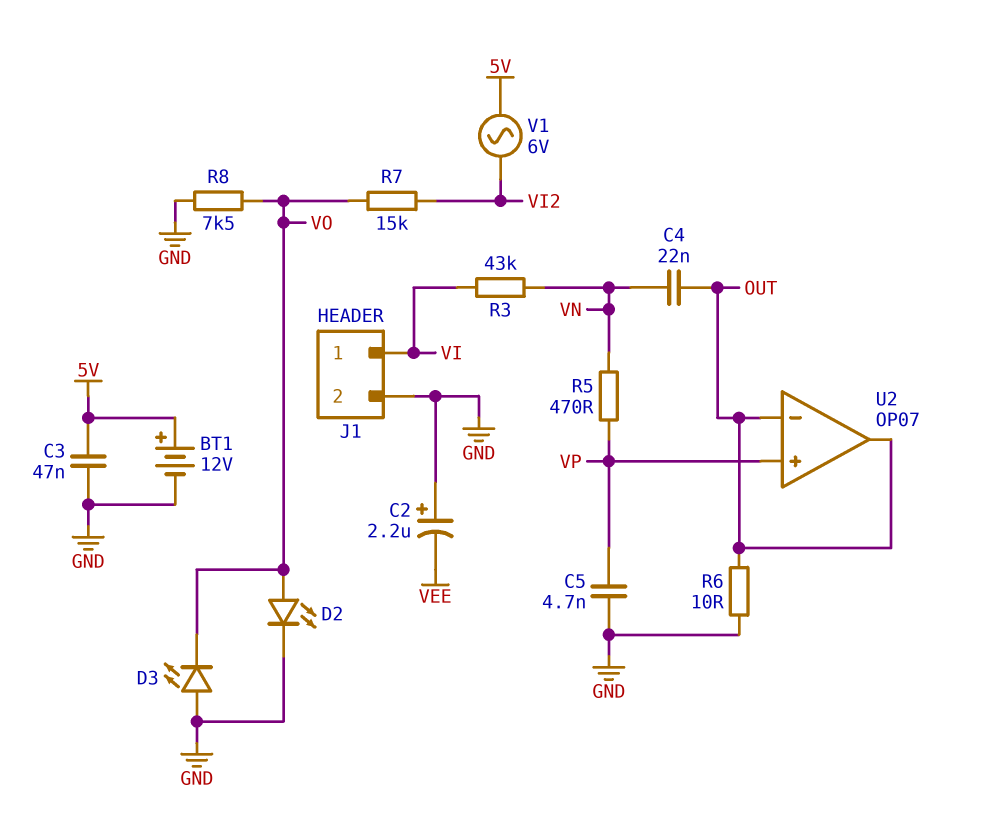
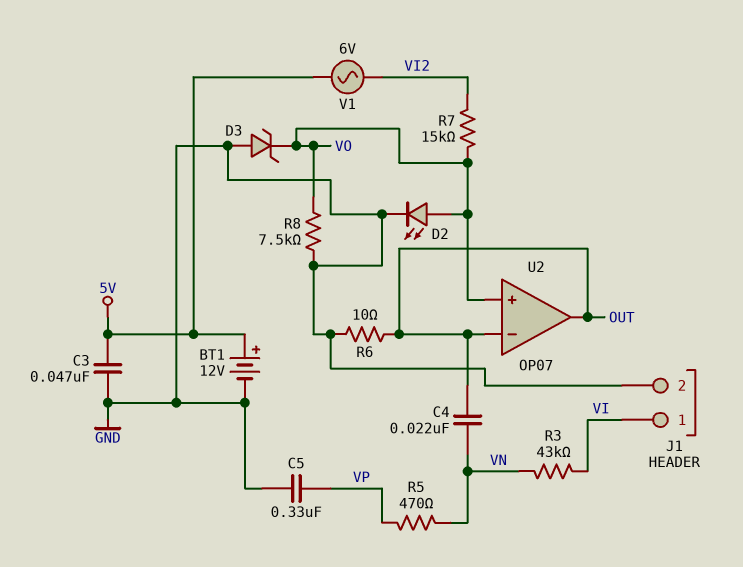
C2: 2.2uF (plus GND, minus VEE) -> none
C5: 4.7nF (GND, VP) -> 330nF (GND, VP)
D3: LED (A GND, K VO) -> zener (A GND, K VO)
U2 pin in+: VP -> VO

